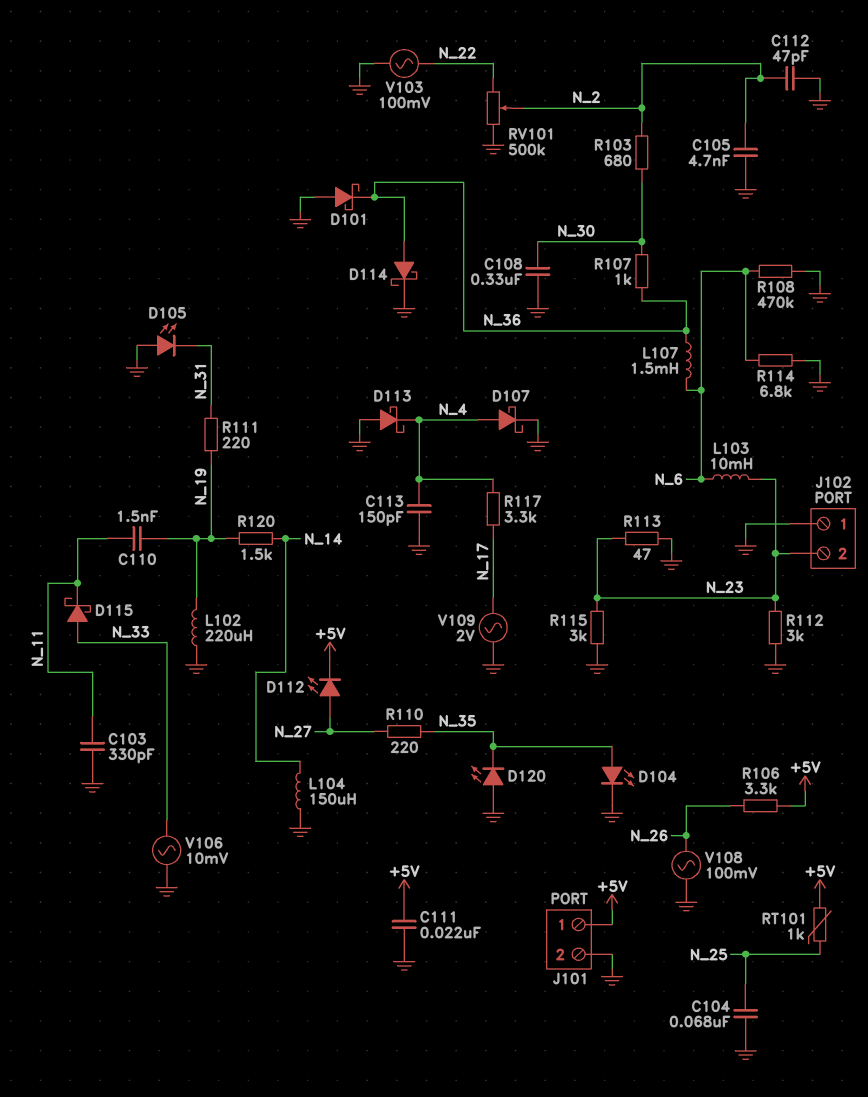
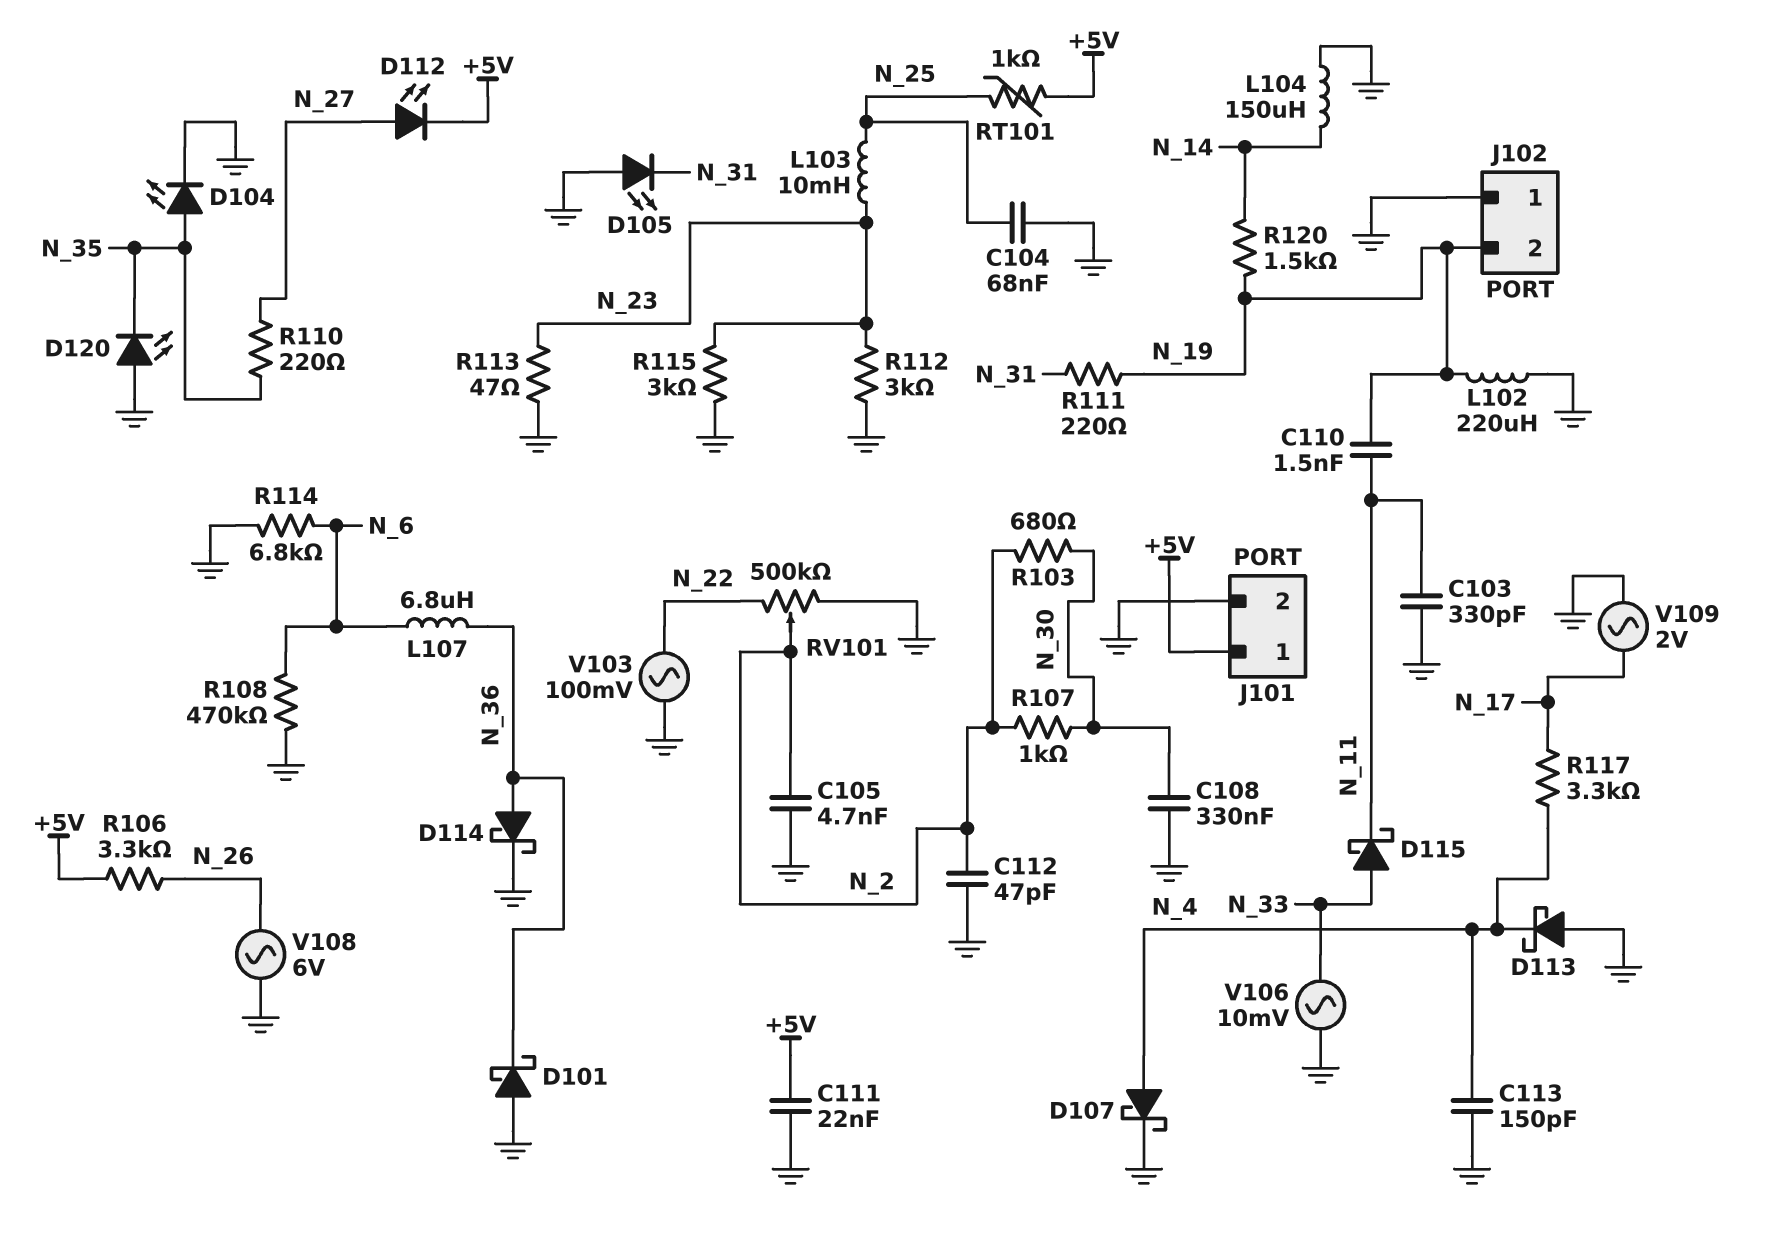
J102 pin 2: N_23 -> N_19
L103: 10mH (N_6, N_23) -> 10mH (N_23, N_25)
L107: 1.5mH (N_6, N_36) -> 6.8uH (N_6, N_36)
R107: 1k (N_30, N_36) -> 1k (N_2, N_30)
V108: AC 100mV (GND, N_26) -> AC 6V (GND, N_26)

